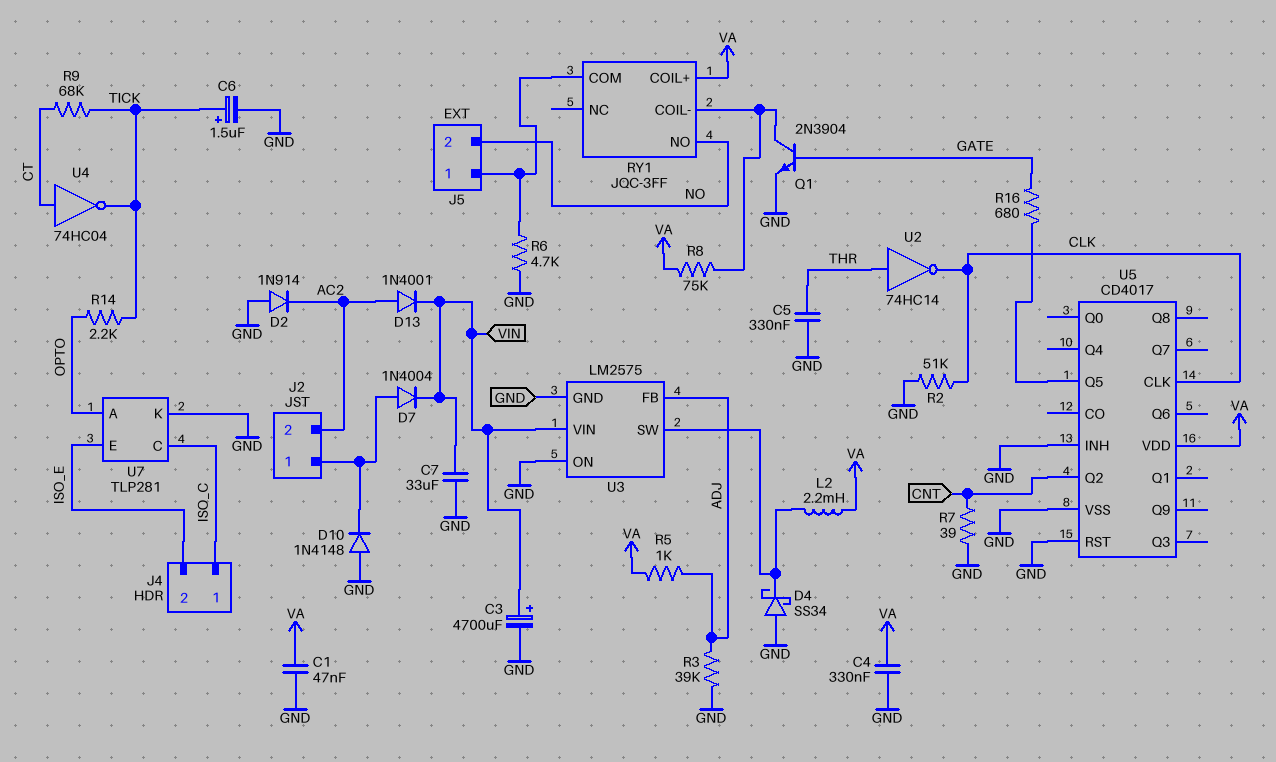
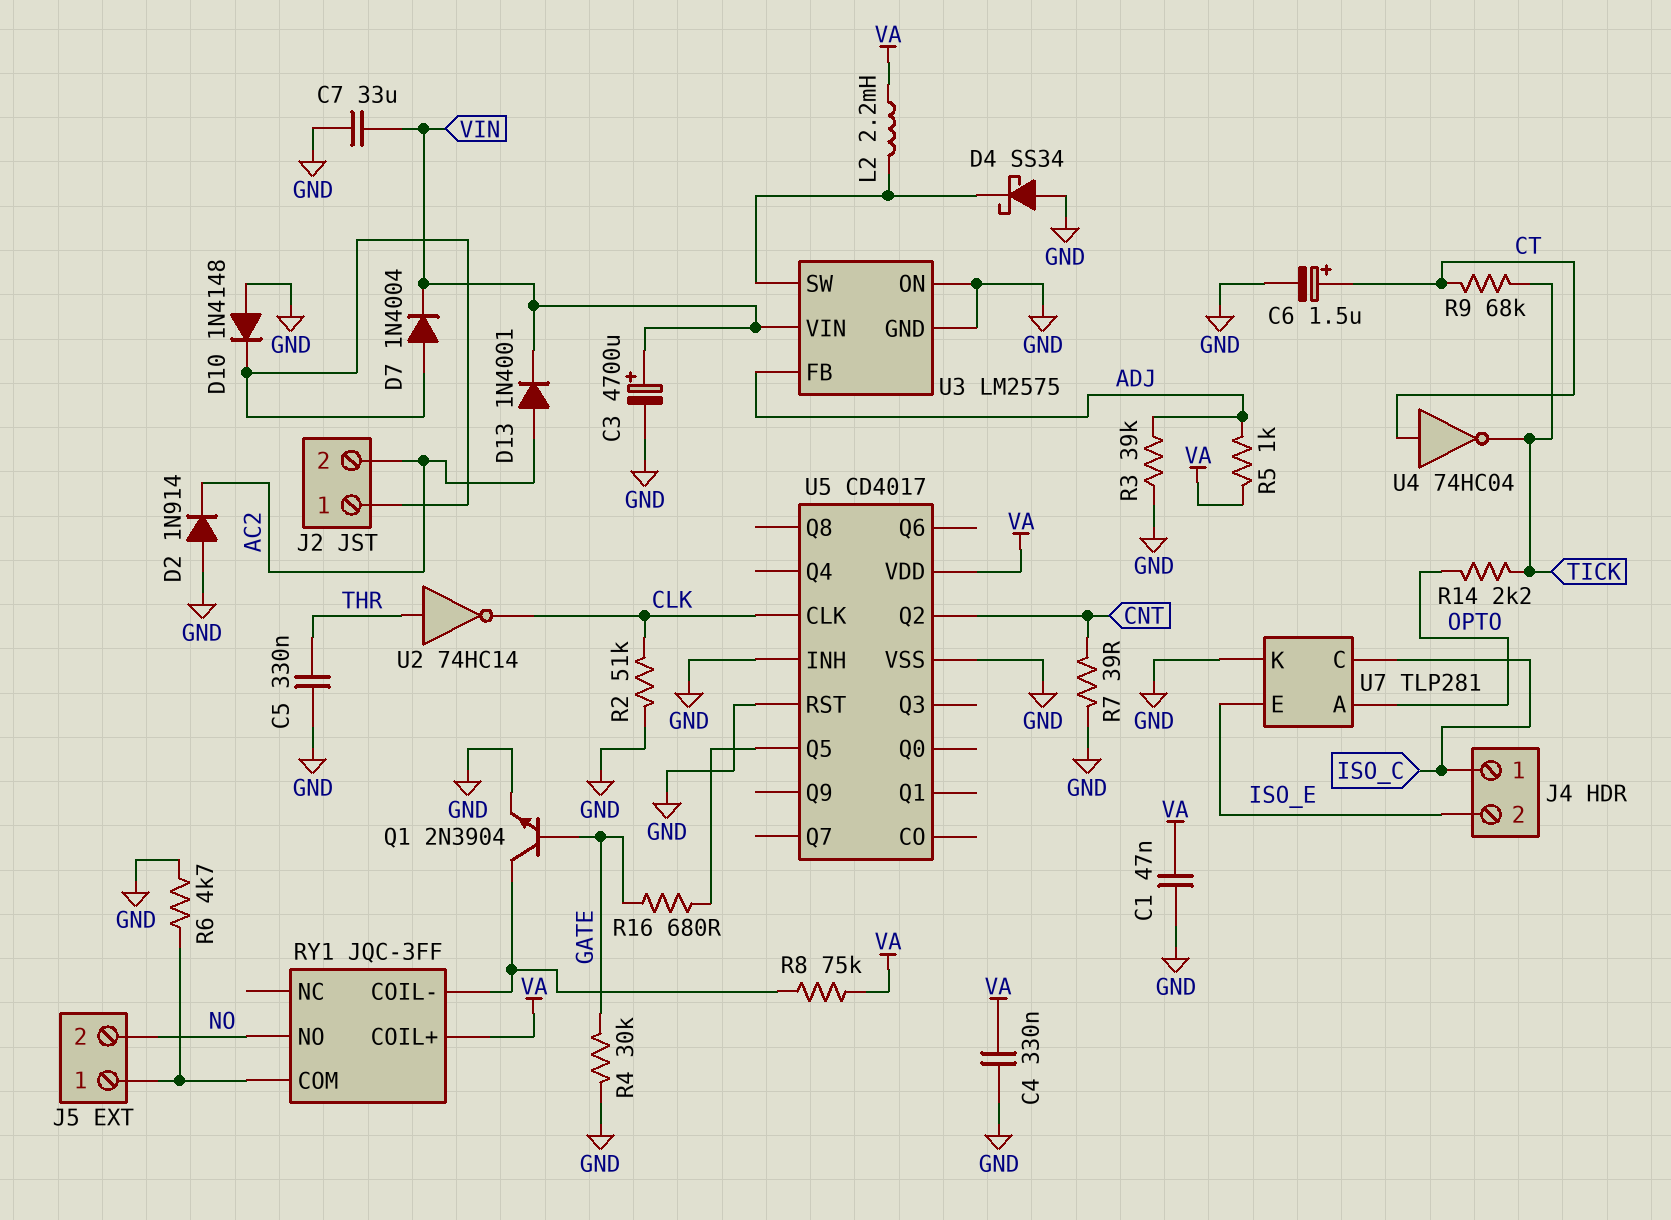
C6: 1.5uF (plus TICK, minus GND) -> 1.5uF (plus CT, minus GND)
R4: none -> 30k (GATE, GND)

